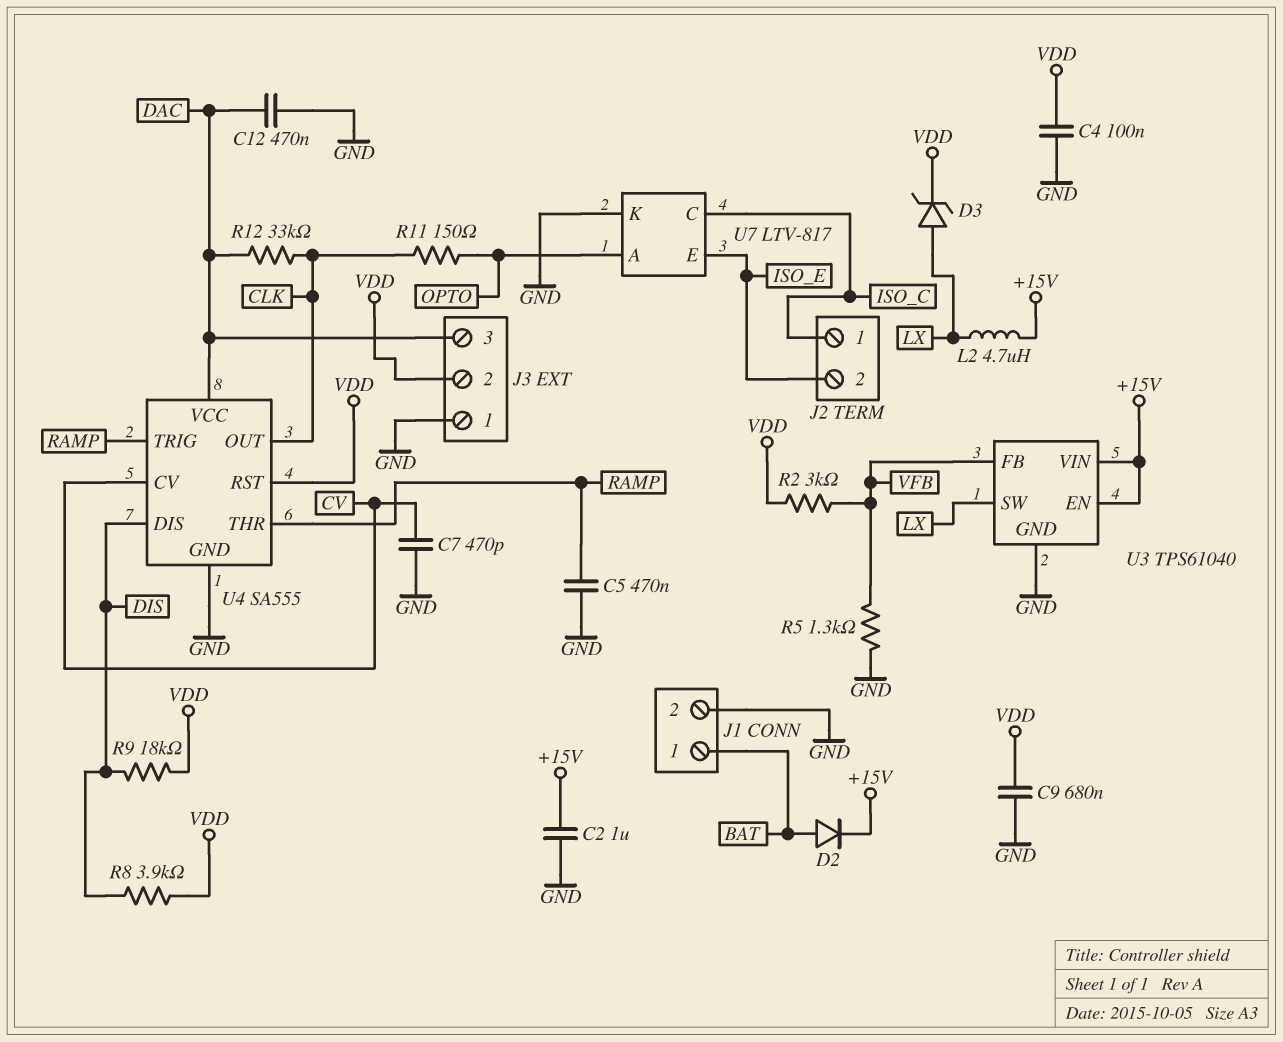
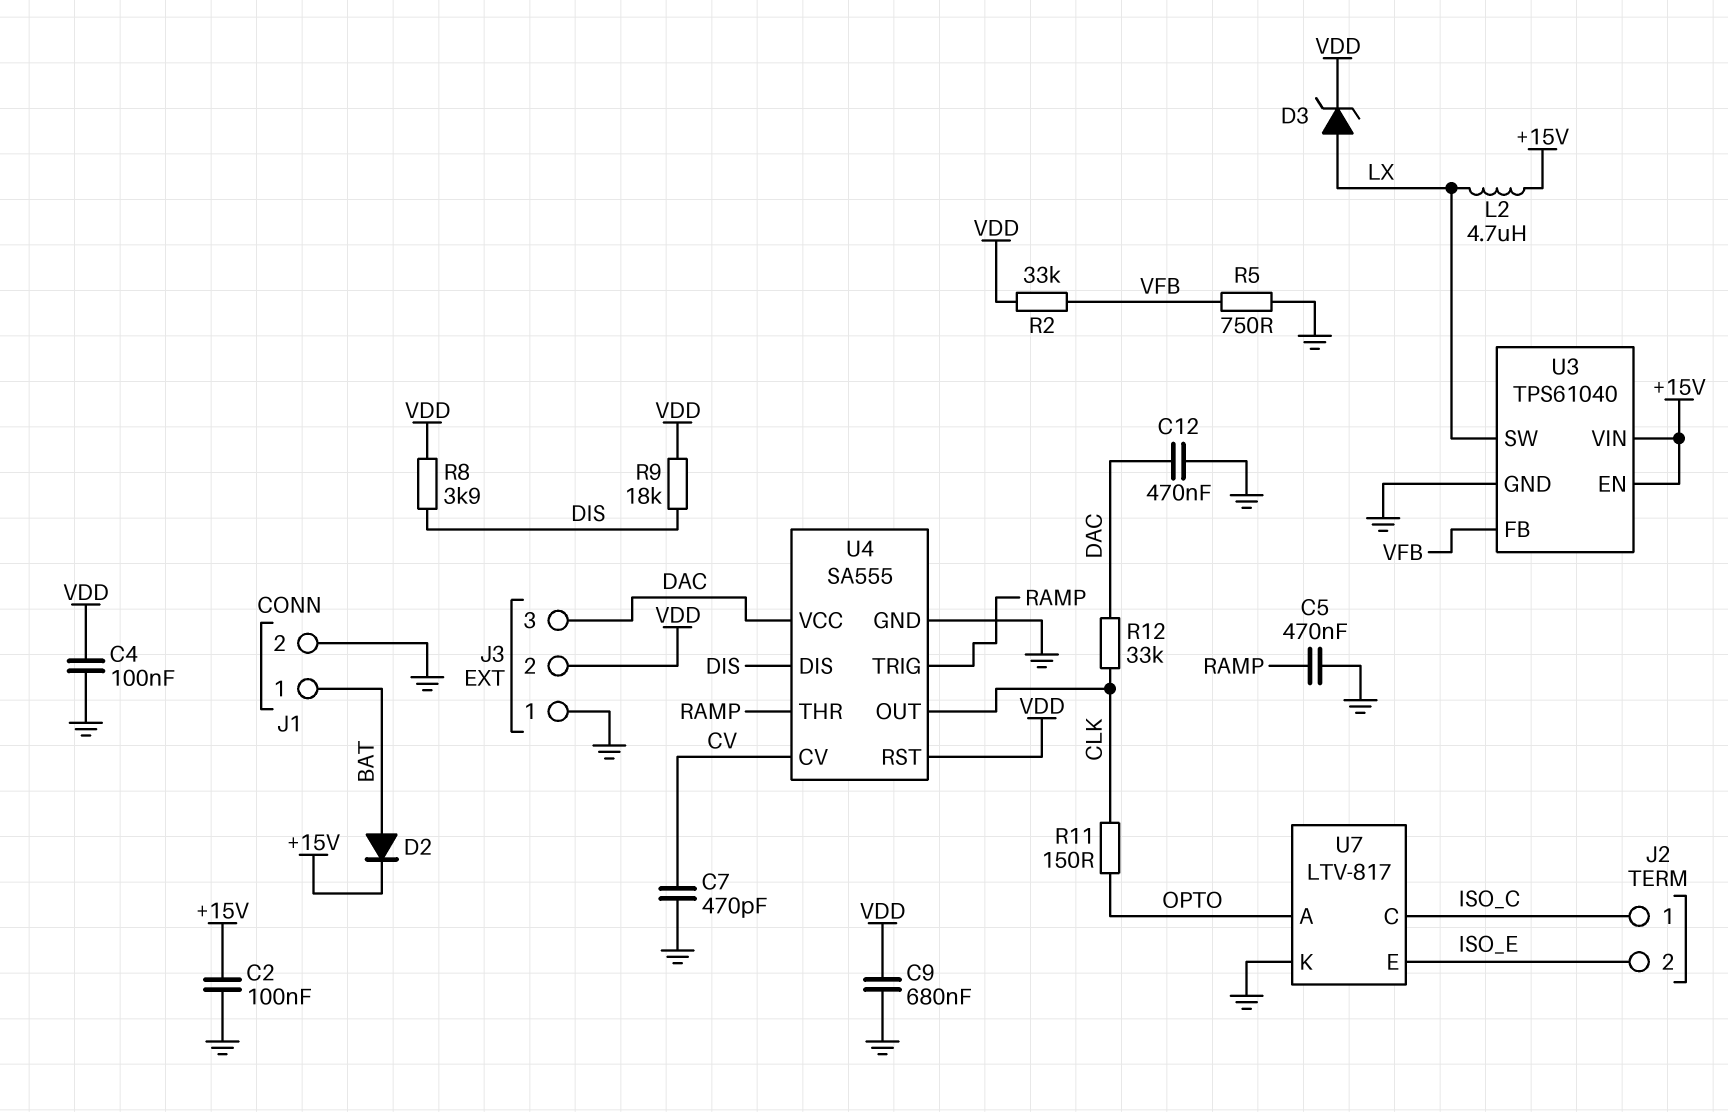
C2: 1uF (+15V, GND) -> 100nF (+15V, GND)
R2: 3k (VDD, VFB) -> 33k (VDD, VFB)
R5: 1.3k (GND, VFB) -> 750 (GND, VFB)

